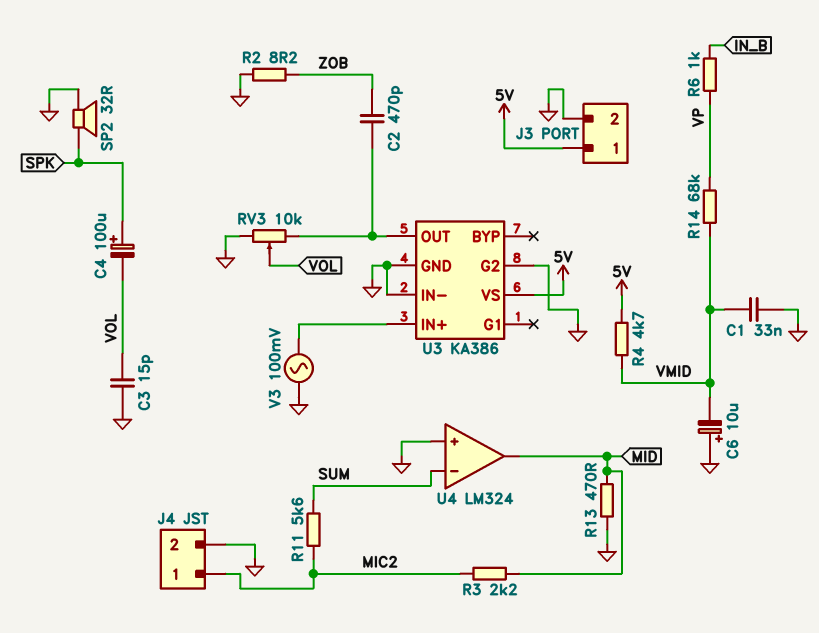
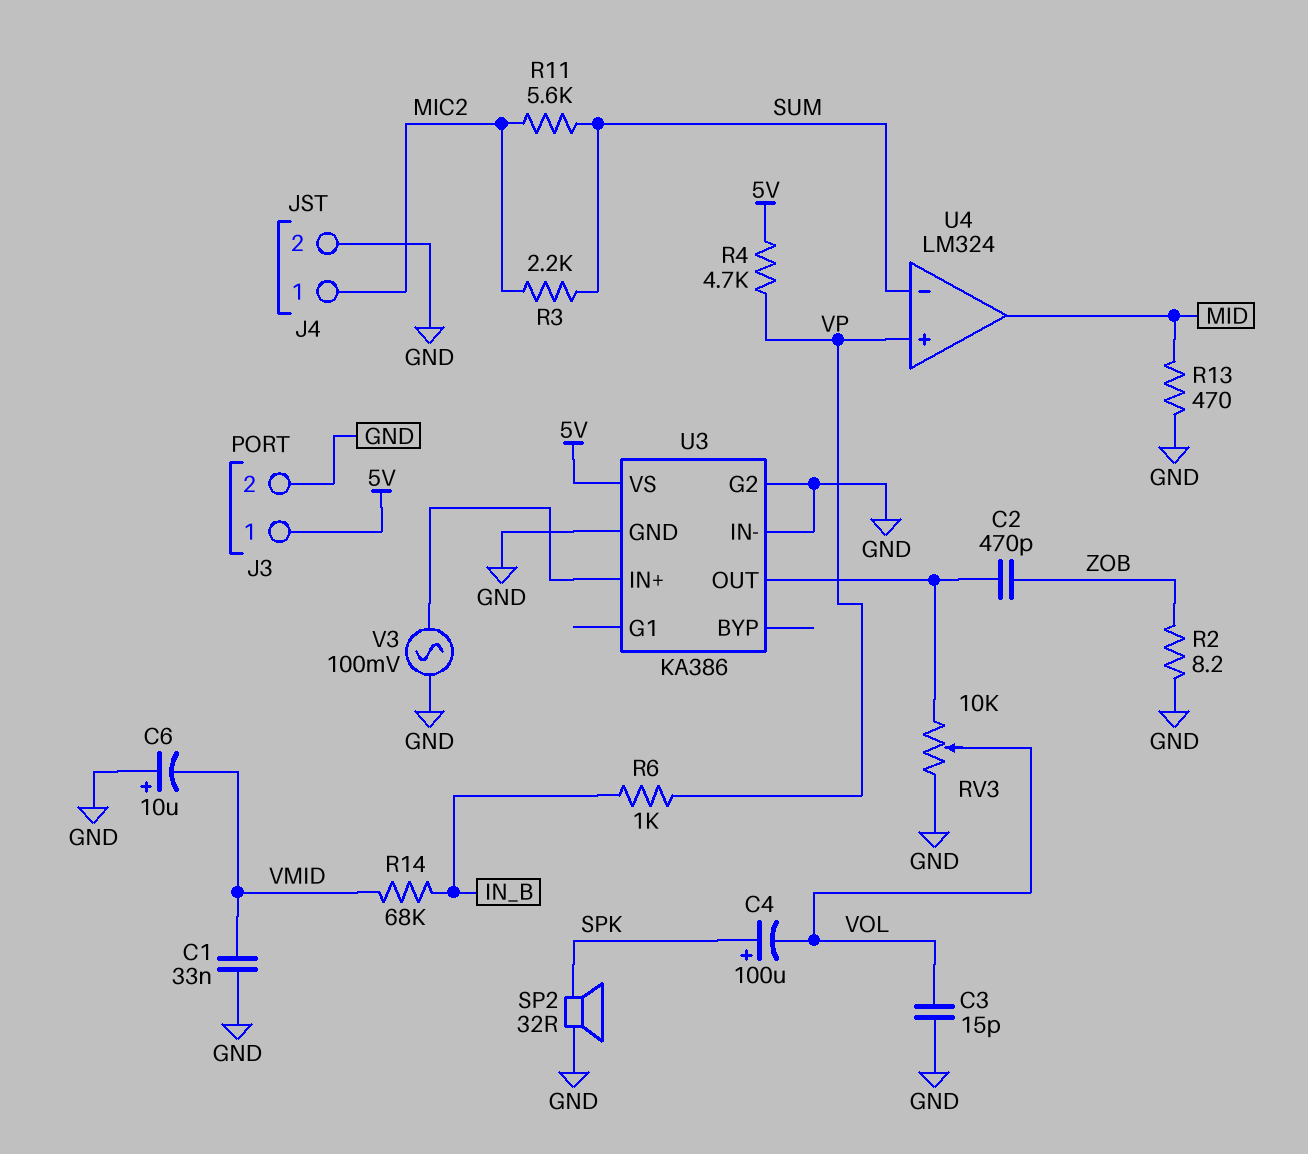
R3: 2.2k (MIC2, MID) -> 2.2k (MIC2, SUM)
R4: 4.7k (5V, VMID) -> 4.7k (5V, VP)
R14: 68k (VMID, VP) -> 68k (IN_B, VMID)
U4 pin in+: GND -> VP

